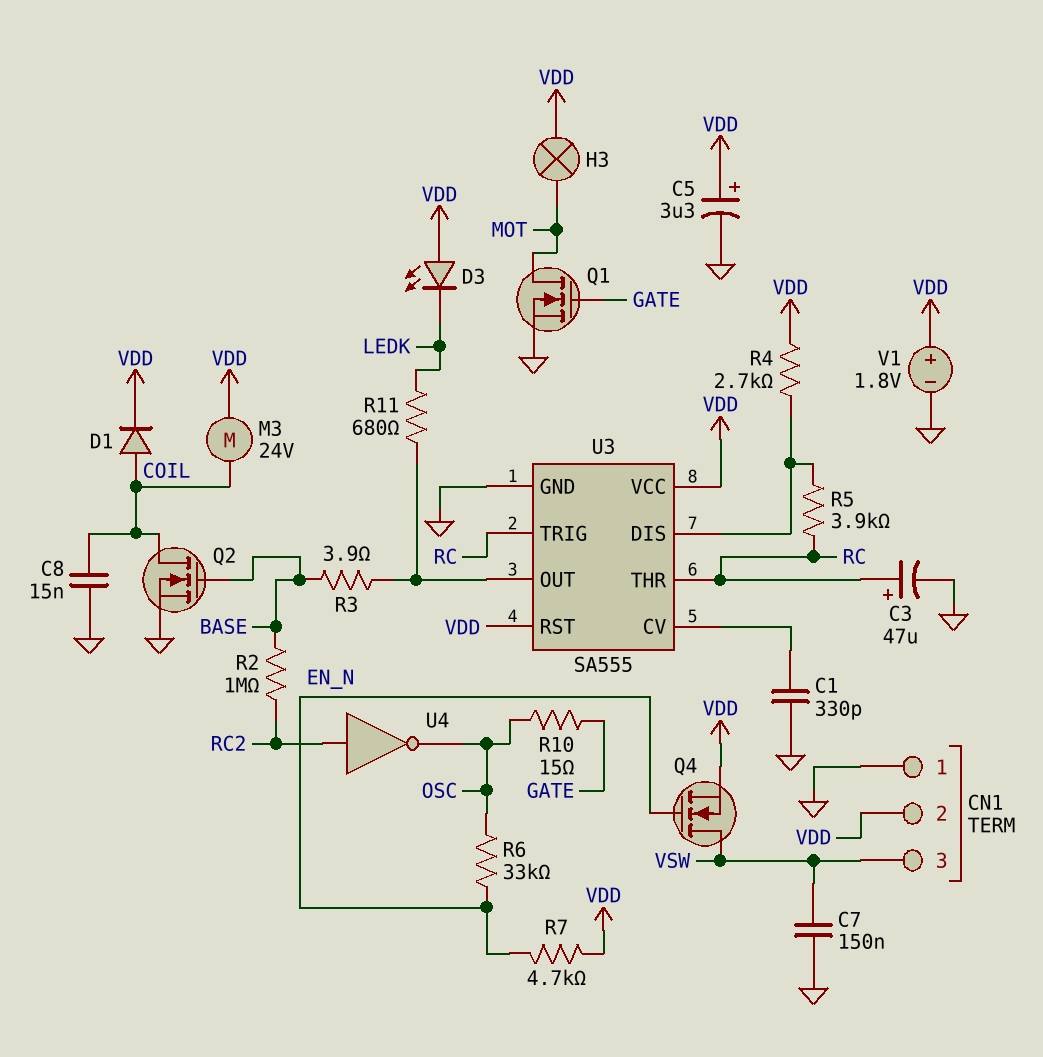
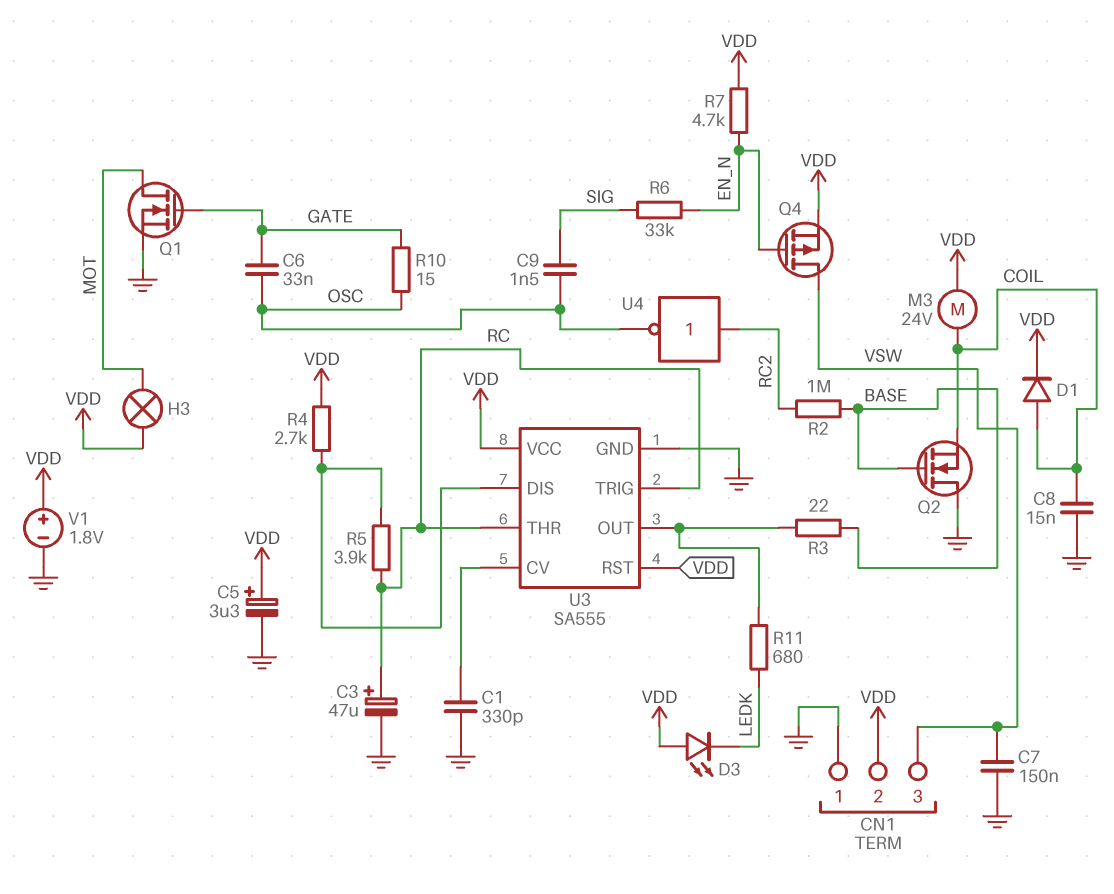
C6: none -> 33nF (GATE, OSC)
C9: none -> 1.5nF (OSC, SIG)
Q2: NMOS (G BASE, D COIL, S GND) -> NMOS (G BASE, D GND, S COIL)
Q4: NMOS (G EN_N, D VSW, S VDD) -> PMOS (G EN_N, D VSW, S VDD)
R3: 3.9 (BASE, U3/OUT) -> 22 (BASE, U3/OUT)
R6: 33k (EN_N, OSC) -> 33k (EN_N, SIG)

